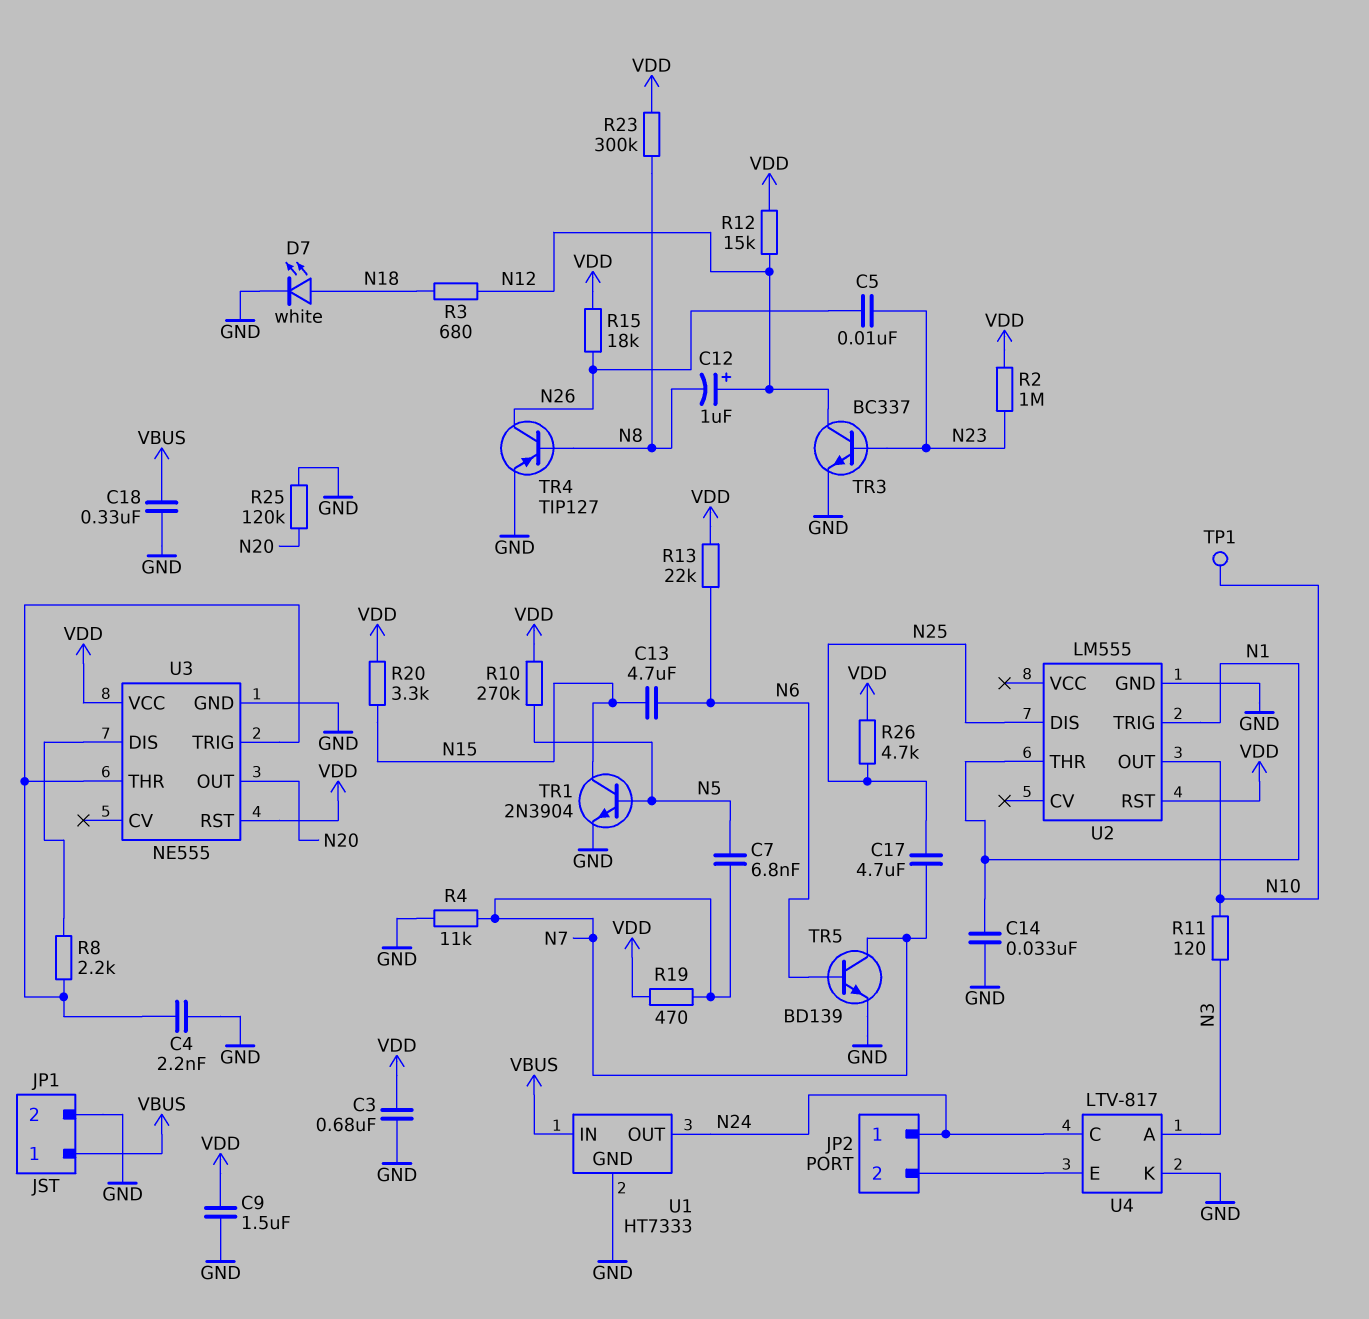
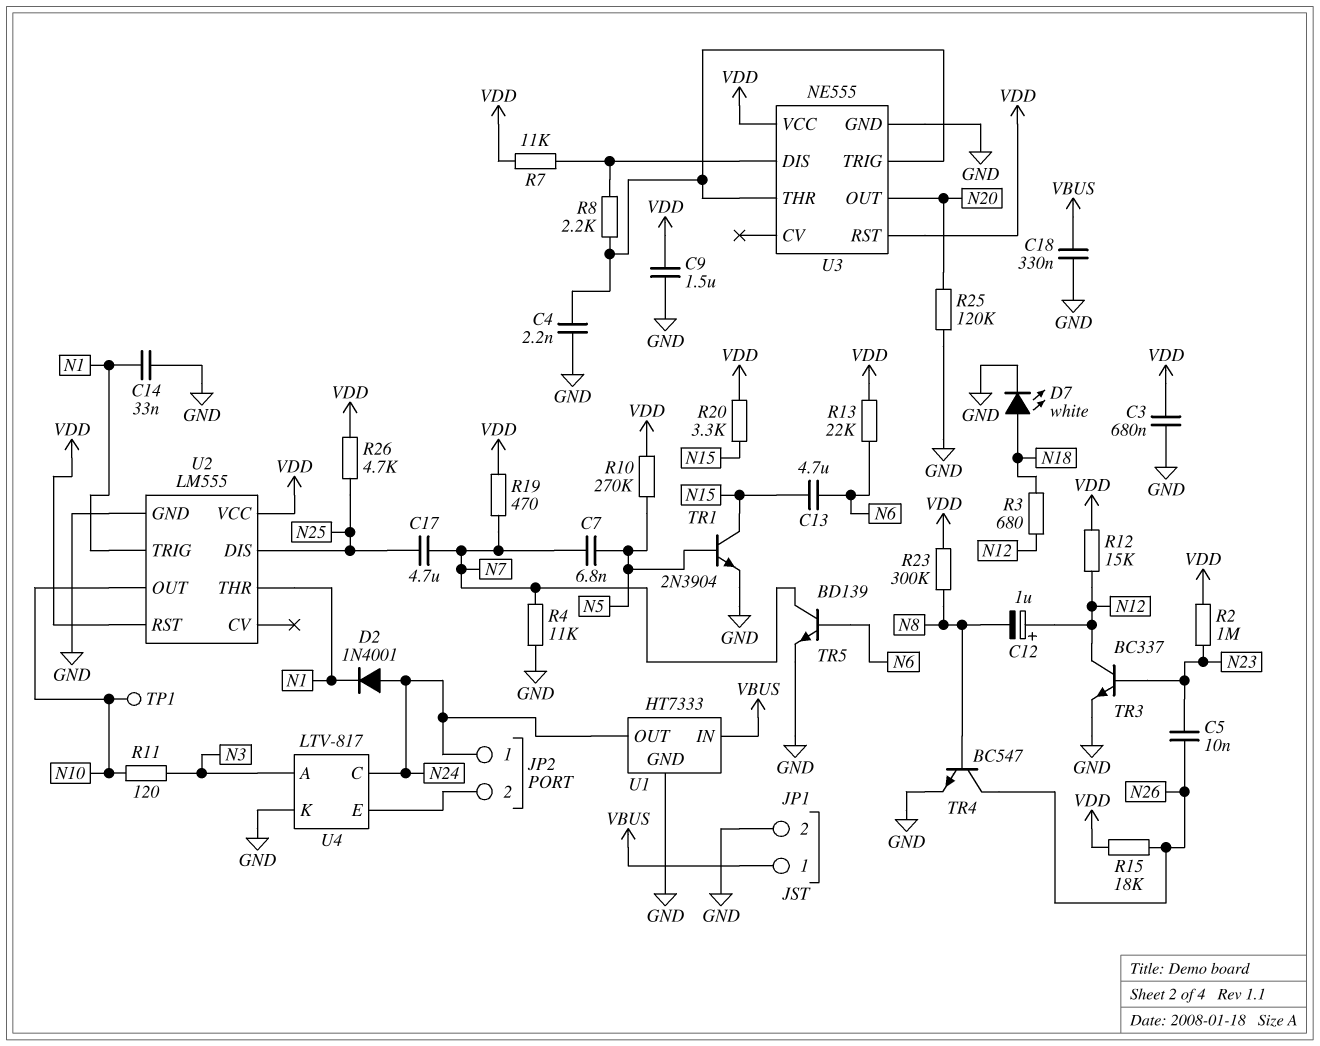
D2: none -> diode 1N4001 (A N24, K N1)
R7: none -> 11k (U3/DIS, VDD)
TR4: PNP TIP127 (B N8, C N26, E GND) -> NPN BC547 (B N8, C N26, E GND)
U2 pin VCC: none -> VDD

